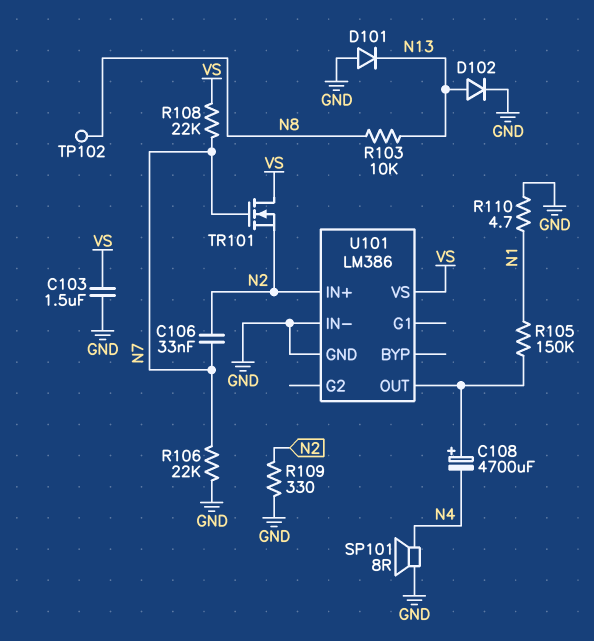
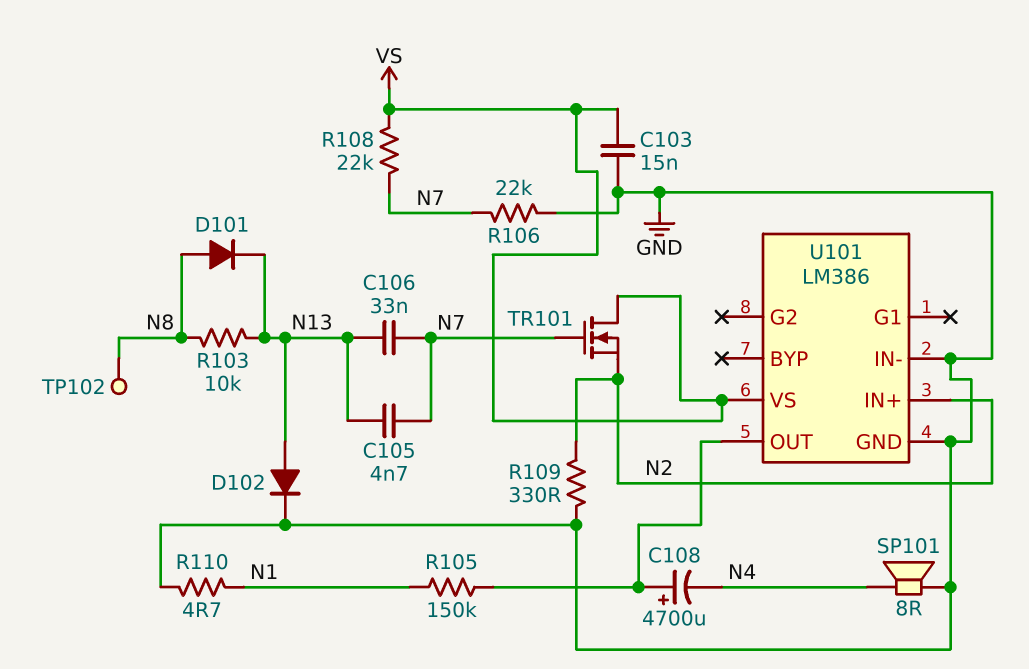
C103: 1.5uF (GND, VS) -> 15nF (GND, VS)
C105: none -> 4.7nF (N7, N13)
C106: 33nF (N2, N7) -> 33nF (N7, N13)
D101: diode (A GND, K N13) -> diode (A N8, K N13)

